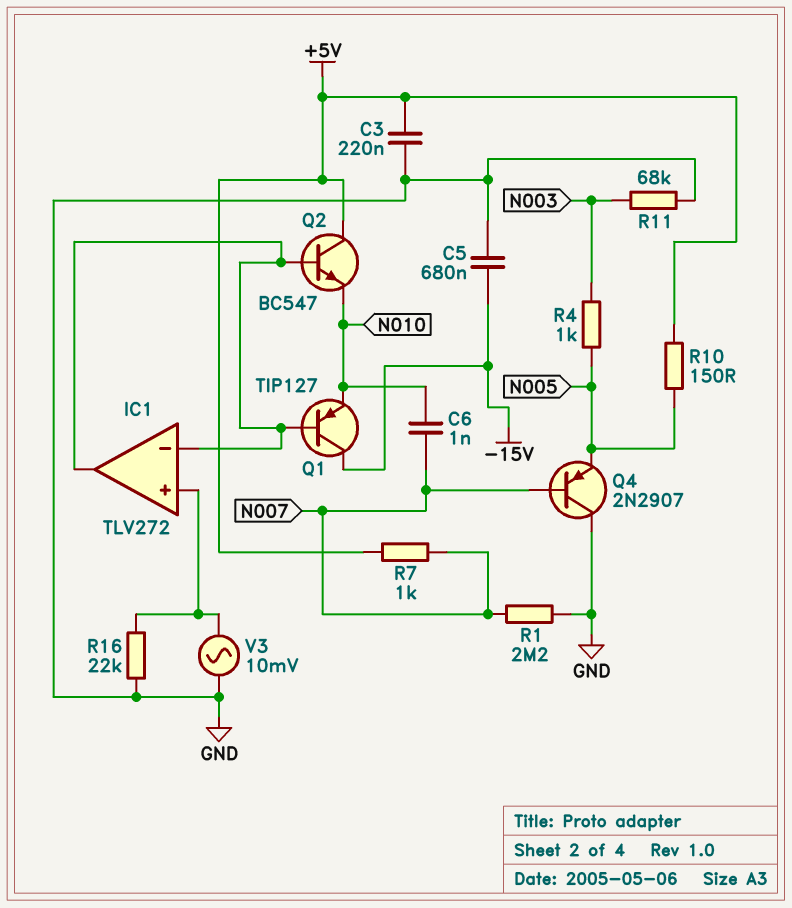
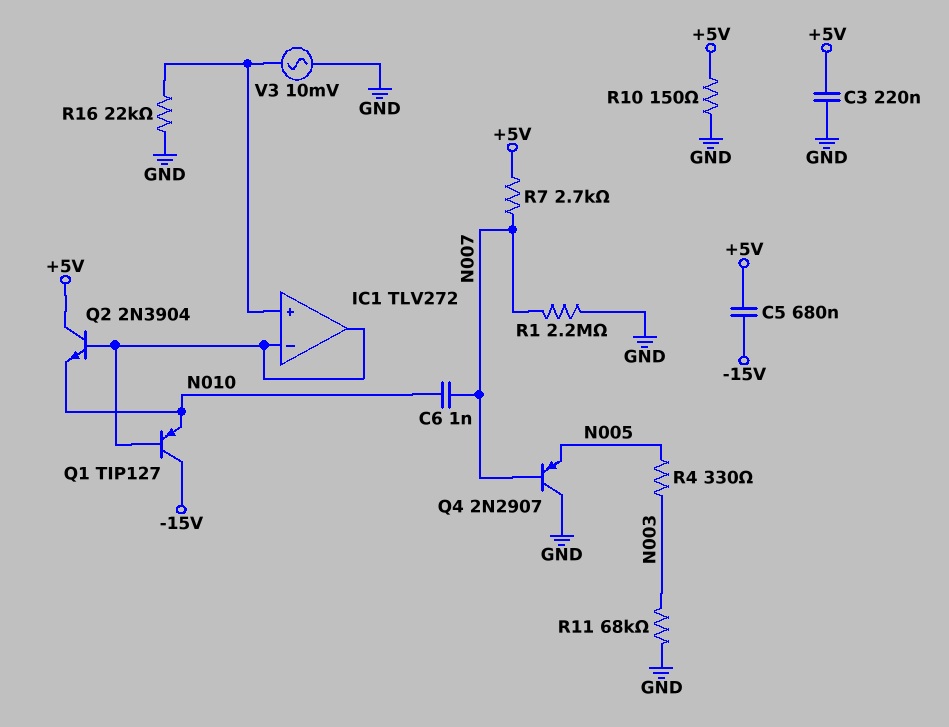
C5: 680nF (-15V, GND) -> 680nF (+5V, -15V)
Q2: NPN BC547 (B IC1/in-, C +5V, E N010) -> NPN 2N3904 (B IC1/in-, C +5V, E N010)
R4: 1k (N003, N005) -> 330 (N003, N005)
R7: 1k (+5V, N007) -> 2.7k (+5V, N007)
R10: 150 (+5V, N005) -> 150 (+5V, GND)

